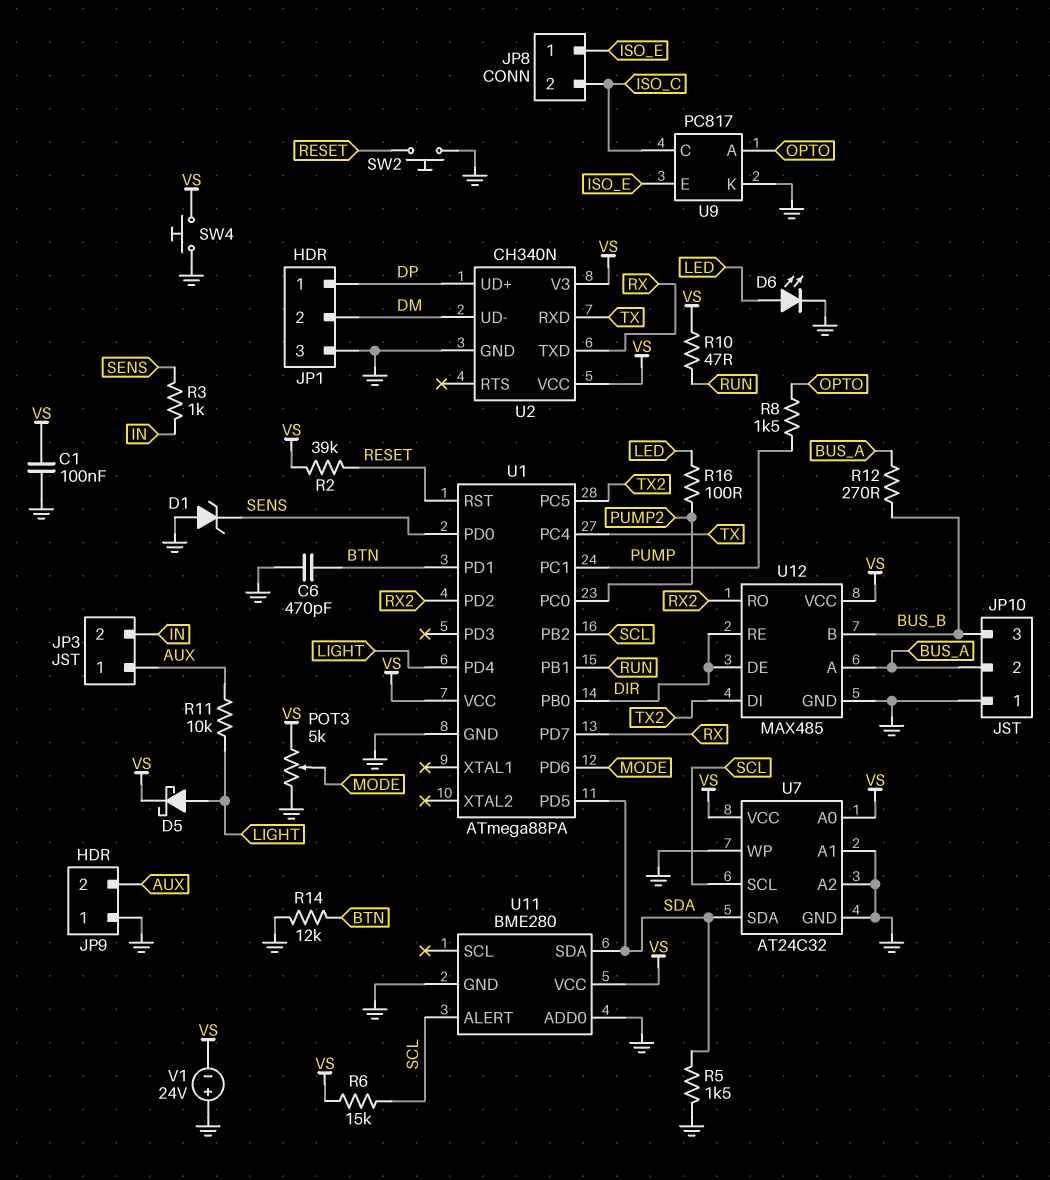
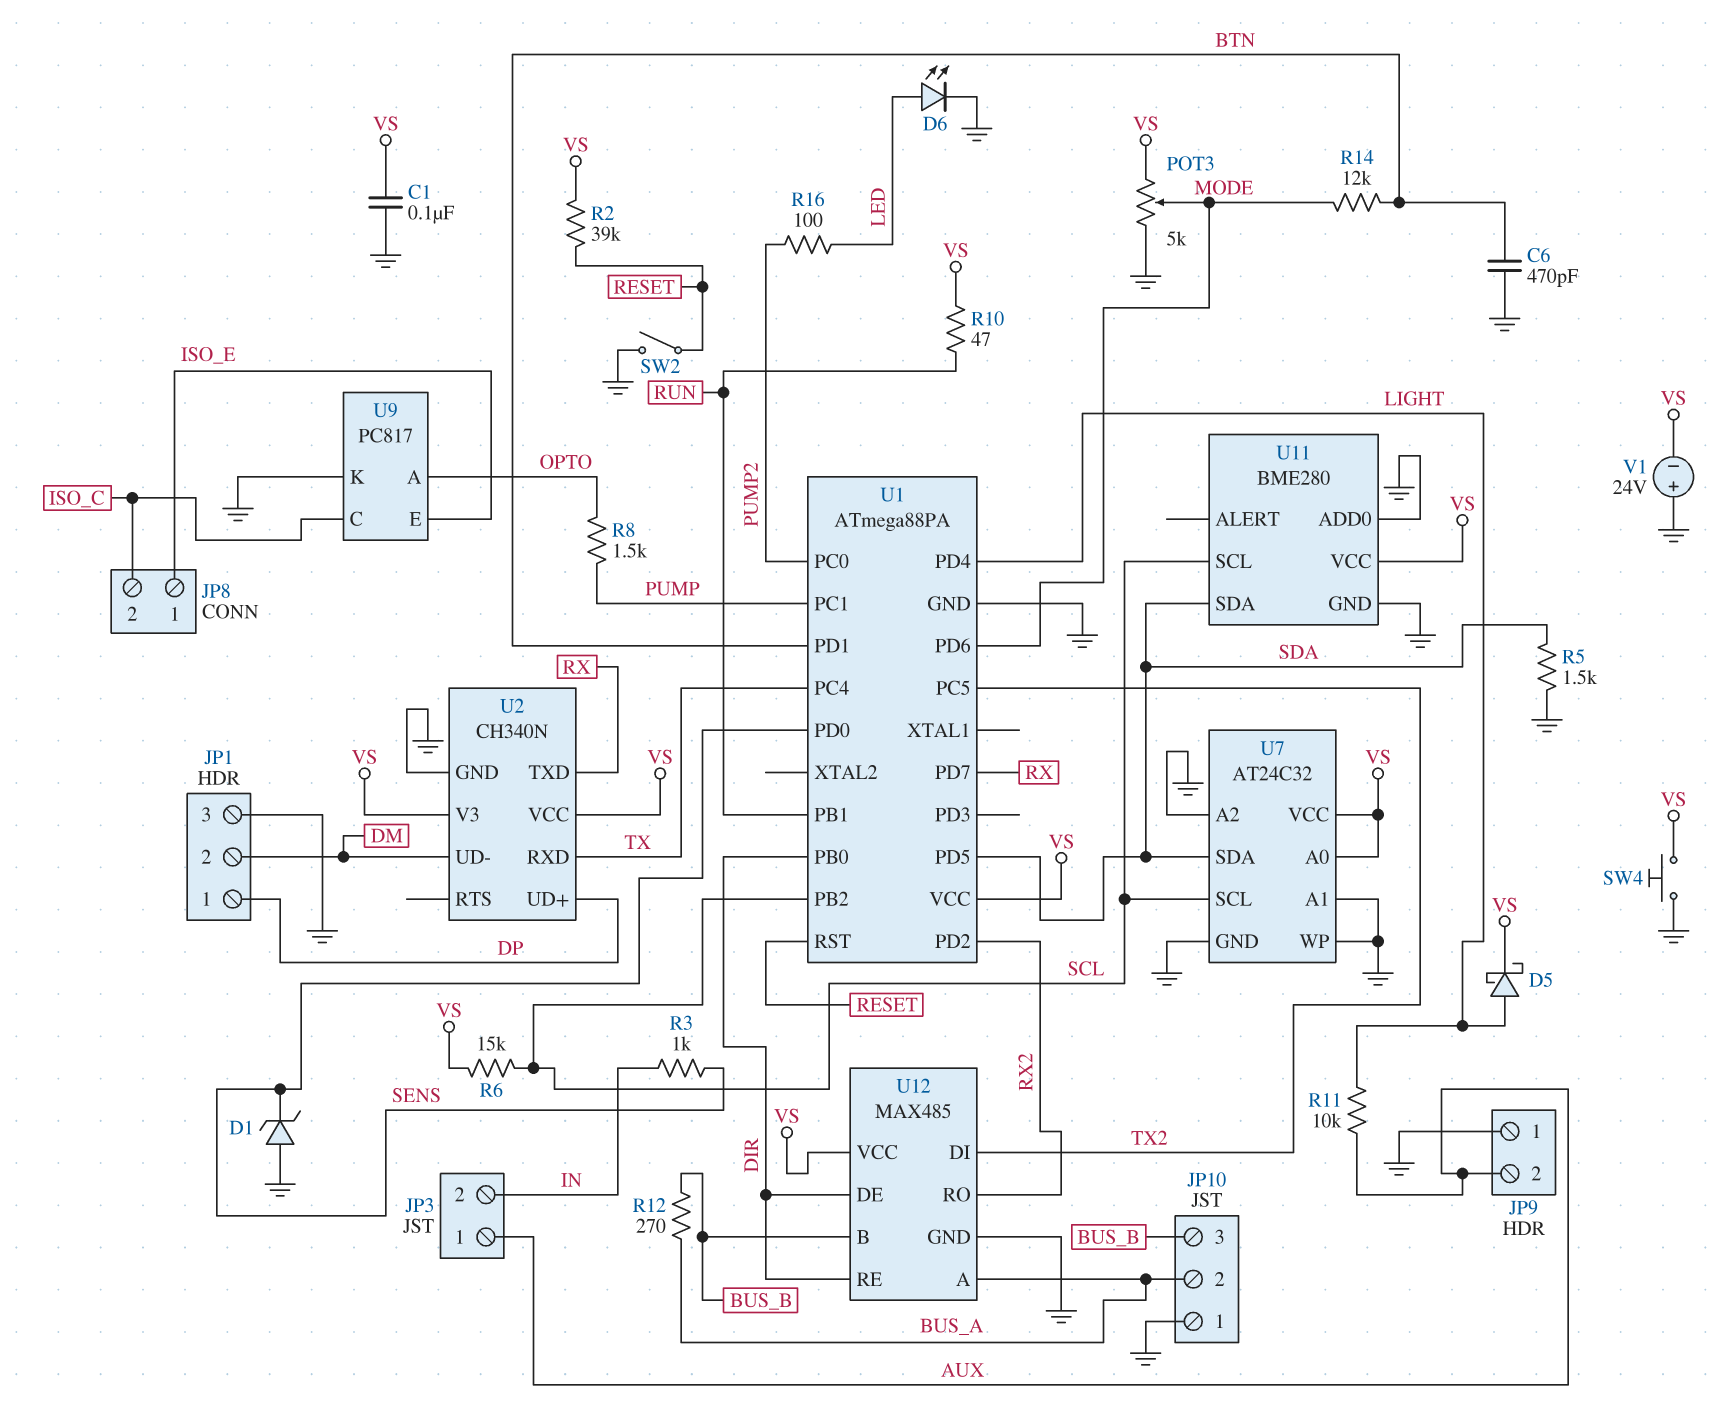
R14: 12k (BTN, GND) -> 12k (BTN, MODE)
SW2: button (GND, RESET) -> switch (GND, RESET)
U11 pin ALERT: SCL -> none
U11 pin SCL: none -> SCL

